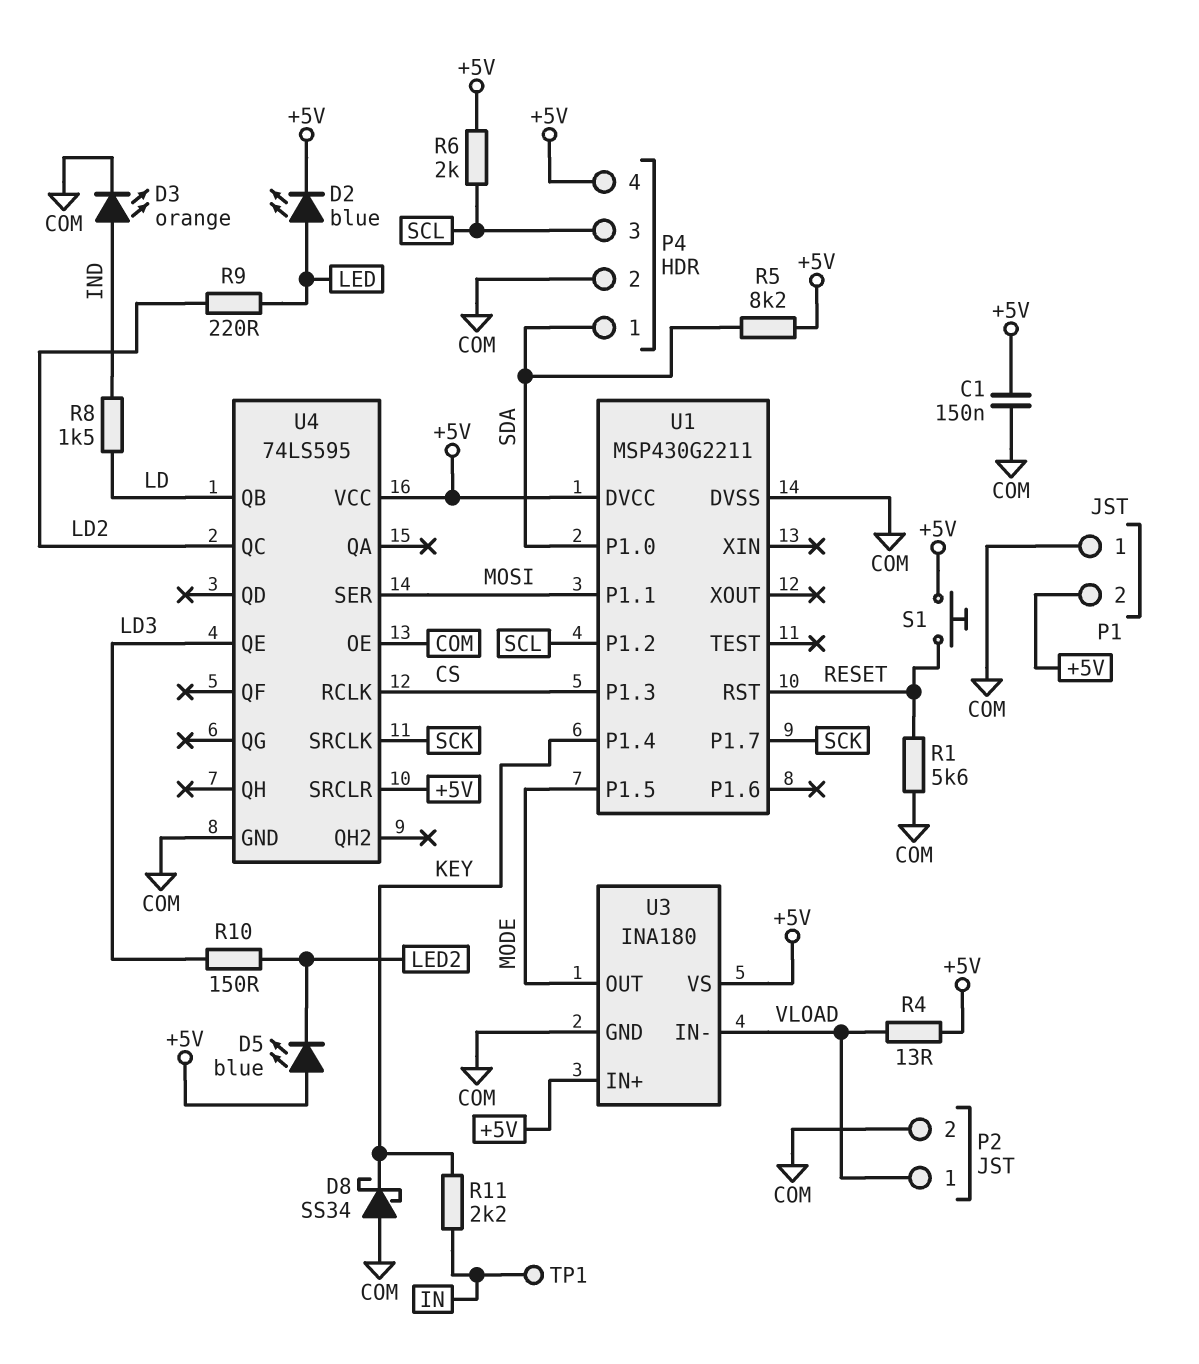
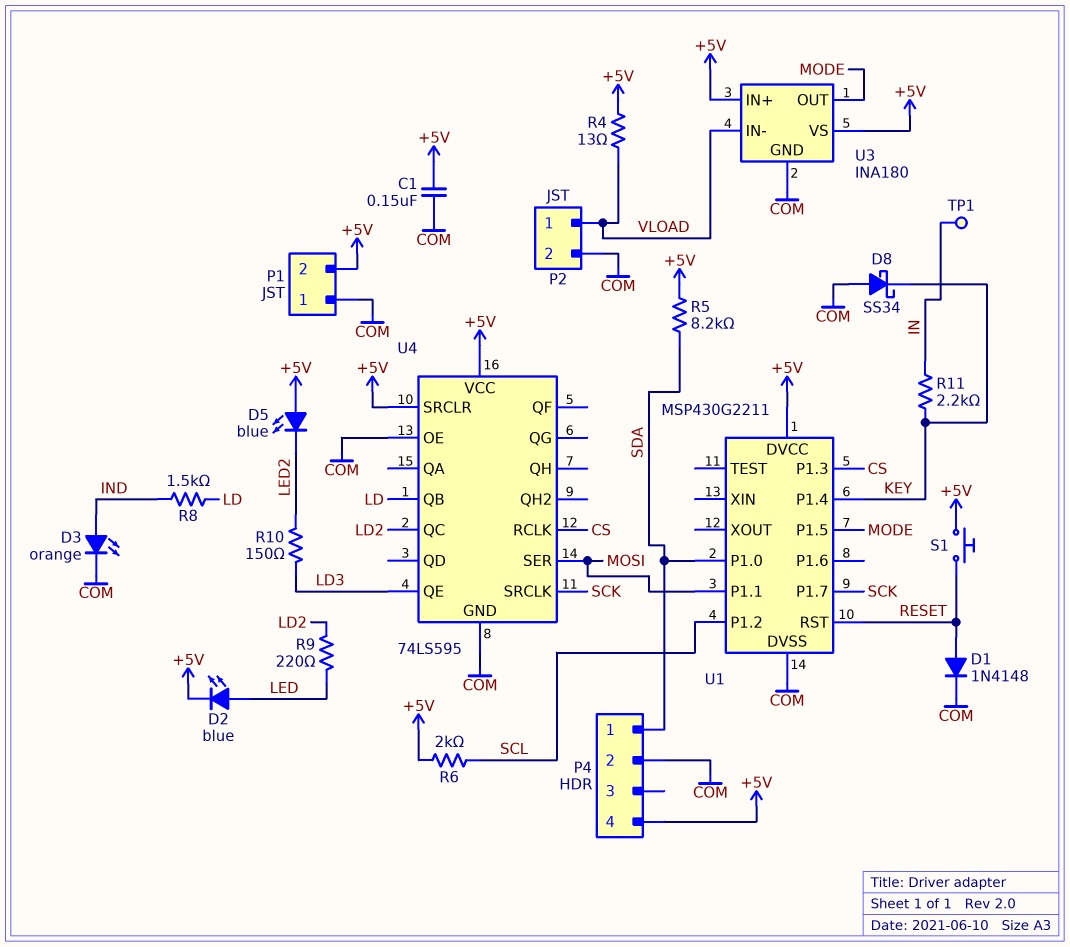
D1: none -> diode 1N4148 (A RESET, K COM)
P4 pin 3: SCL -> none
R1: 5.6k (COM, RESET) -> none

